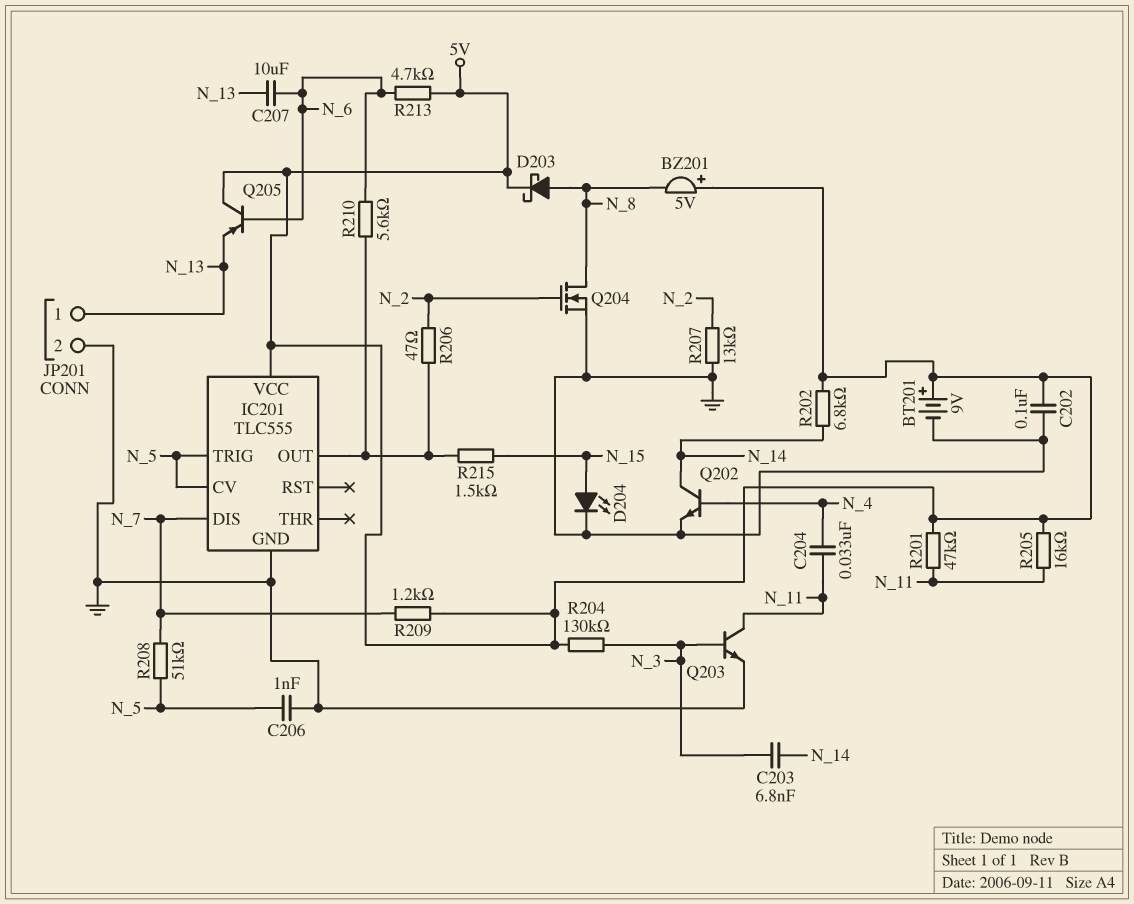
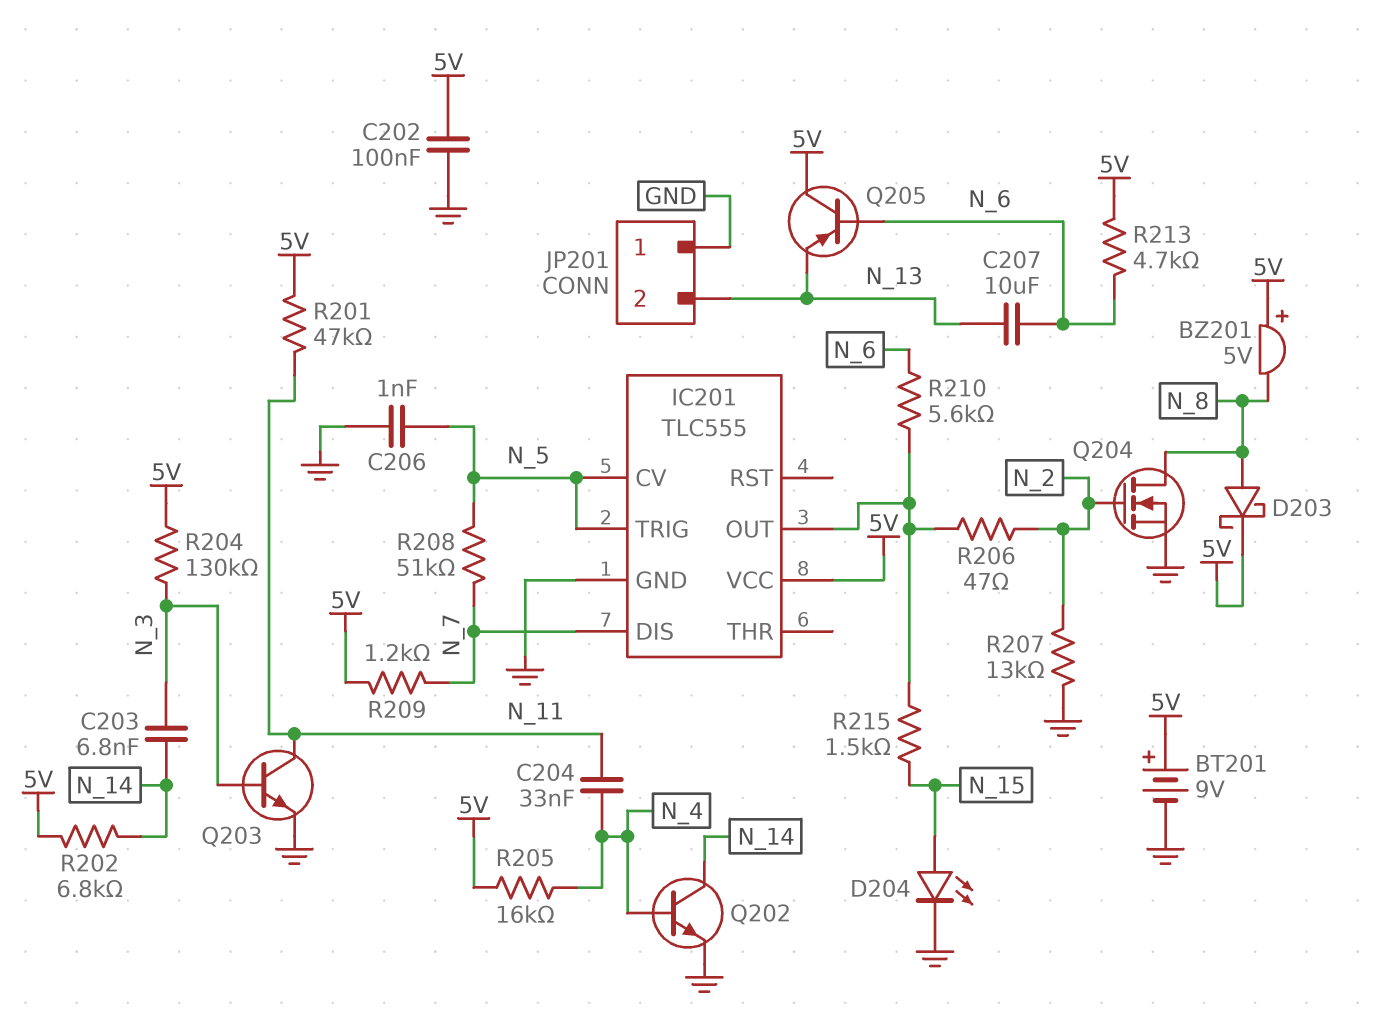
JP201 pin 1: N_13 -> GND
JP201 pin 2: GND -> N_13
R205: 16k (5V, N_11) -> 16k (5V, N_4)

